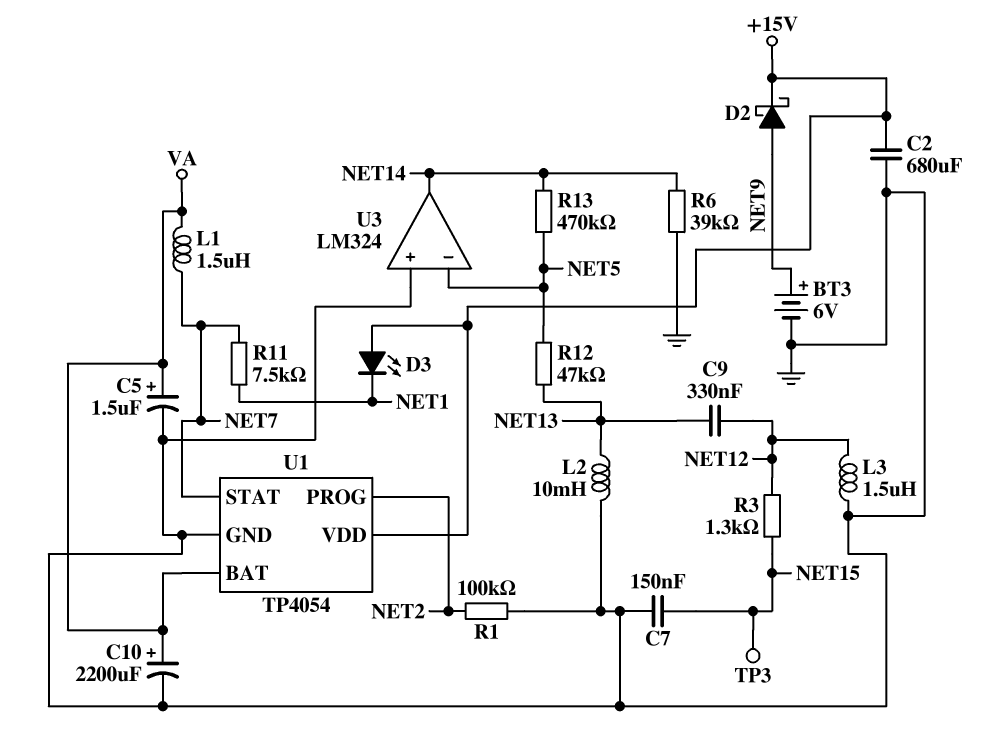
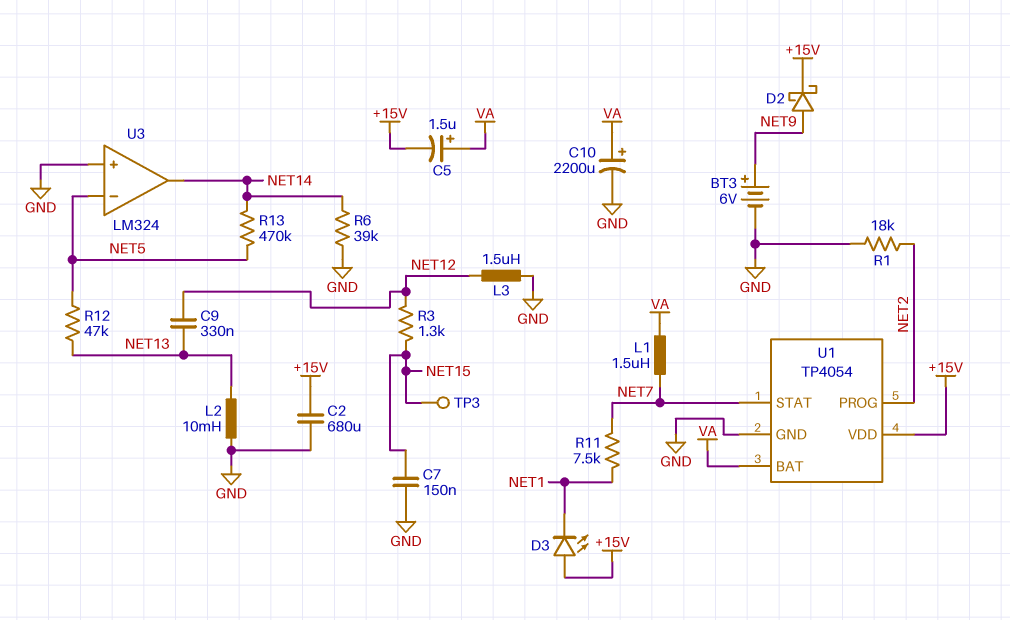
C5: 1.5uF (plus VA, minus GND) -> 1.5uF (plus VA, minus +15V)
R1: 100k (GND, NET2) -> 18k (GND, NET2)

